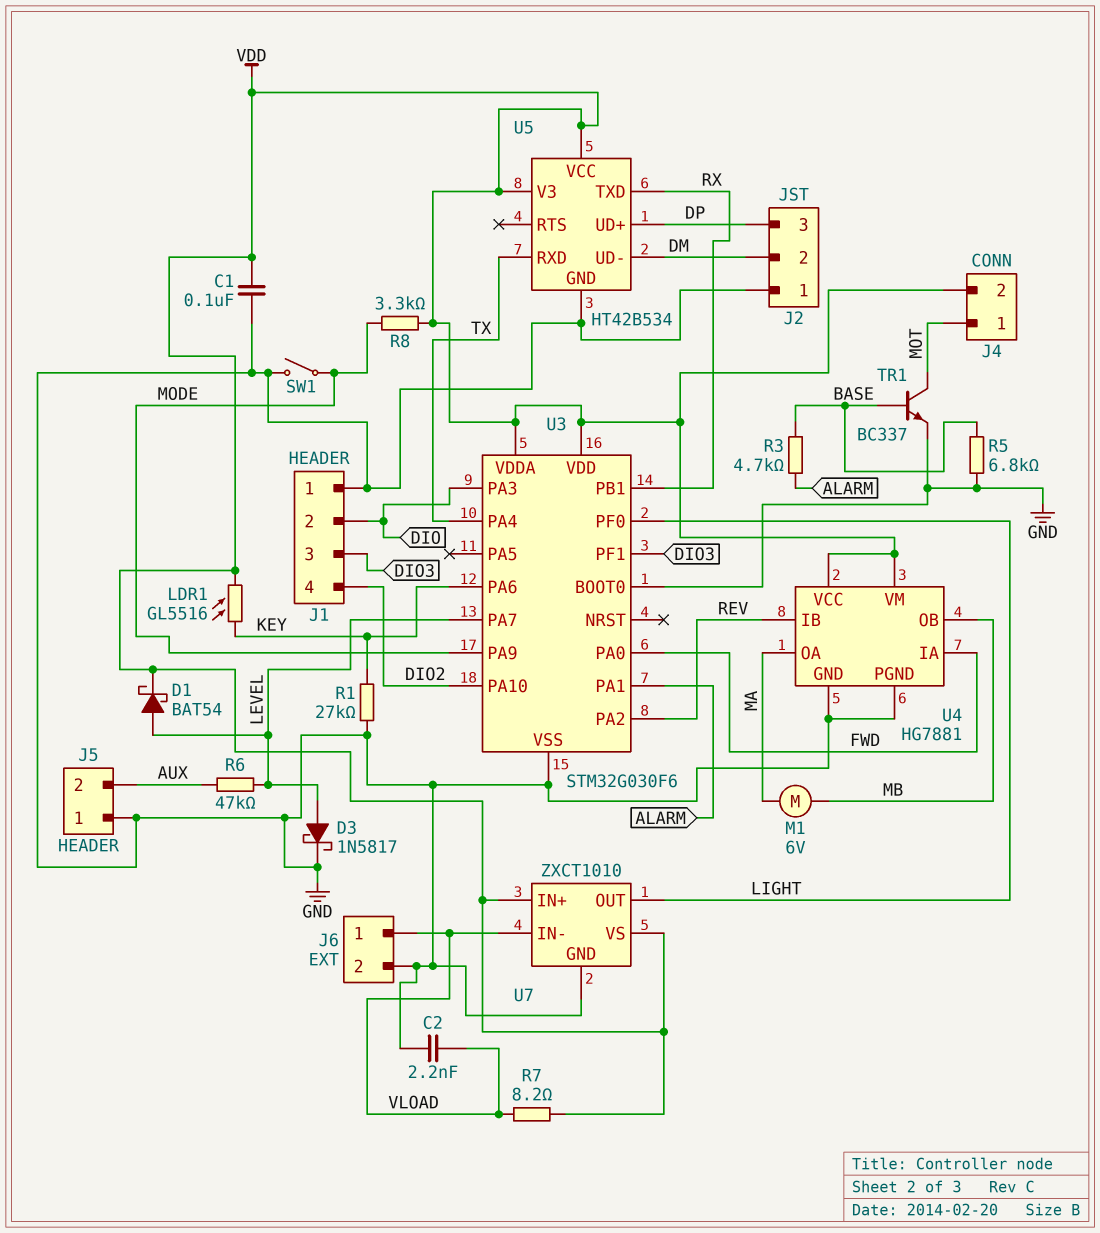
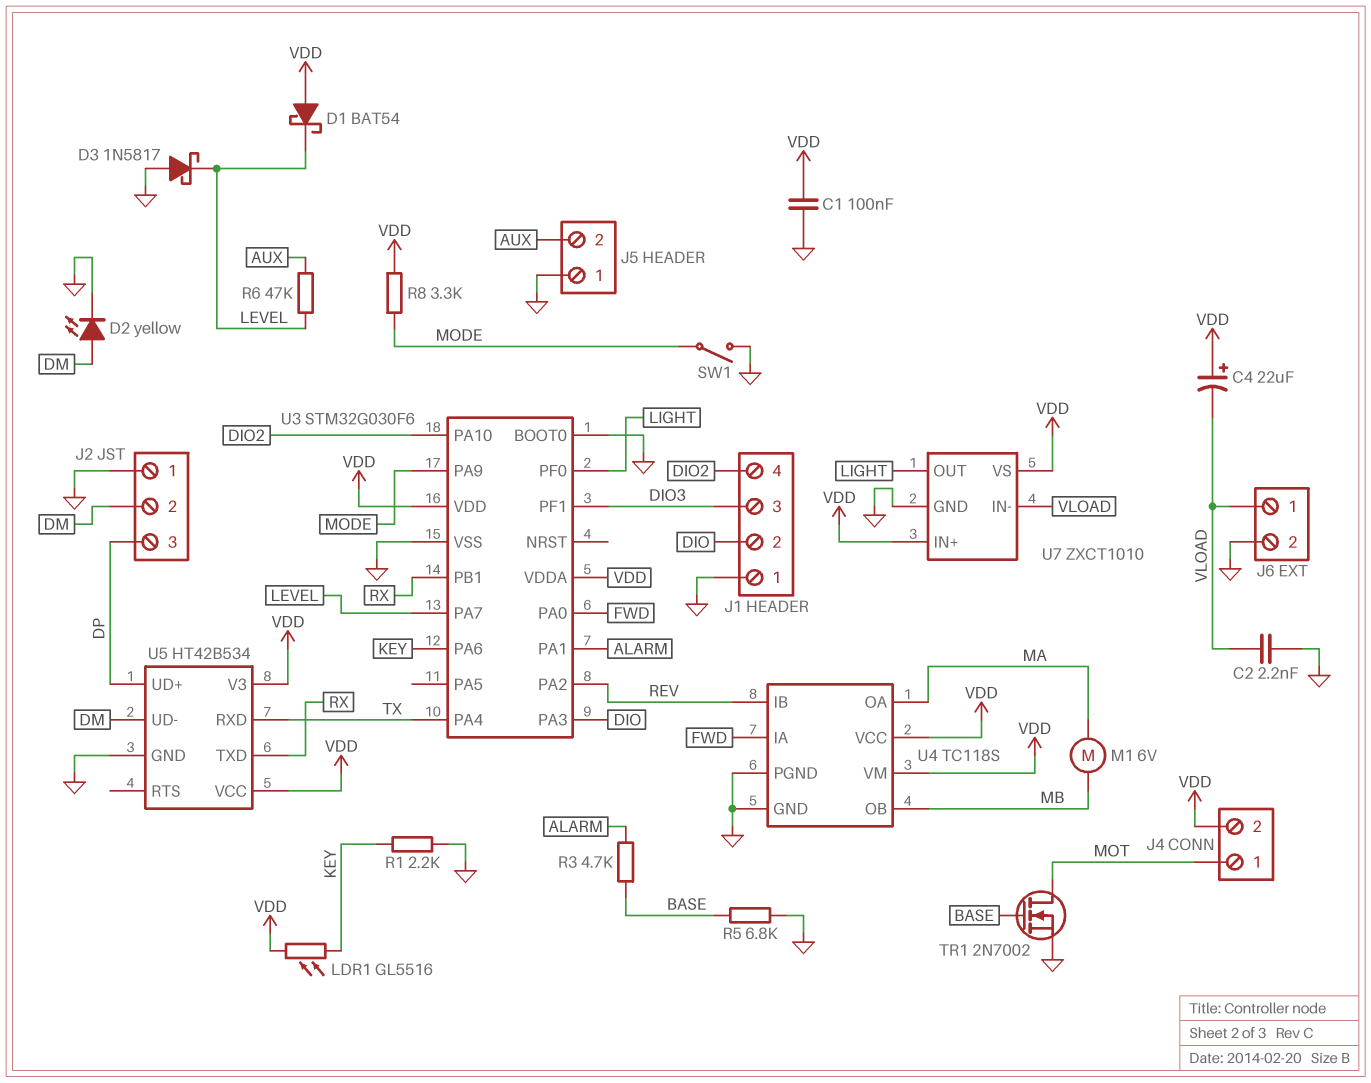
C4: none -> 22uF (plus VDD, minus VLOAD)
D1: schottky BAT54 (A LEVEL, K VDD) -> schottky BAT54 (A VDD, K LEVEL)
D2: none -> LED yellow (A DM, K GND)
D3: schottky 1N5817 (A LEVEL, K GND) -> schottky 1N5817 (A GND, K LEVEL)
R1: 27k (GND, KEY) -> 2.2k (GND, KEY)
R7: 8.2 (VDD, VLOAD) -> none
TR1: NPN BC337 (B BASE, C MOT, E GND) -> NMOS 2N7002 (G BASE, D MOT, S GND)
U4: HG7881 -> TC118S

